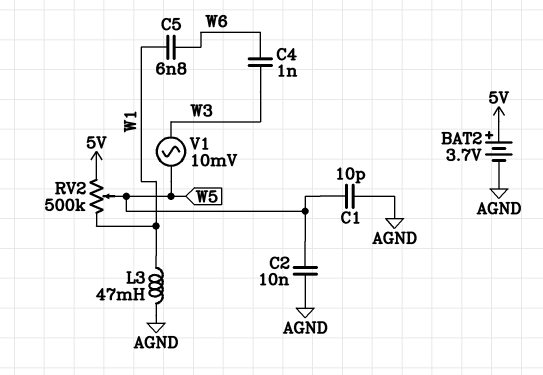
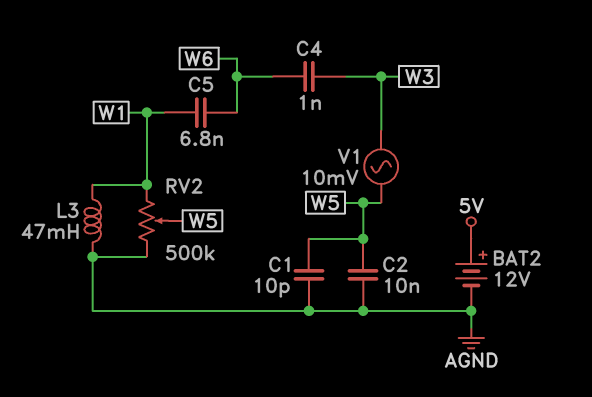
BAT2: 3.7V (plus 5V, minus AGND) -> 12V (plus 5V, minus AGND)
RV2: 500k (5V, W1, wiper W5) -> 500k (AGND, W1, wiper W5)

